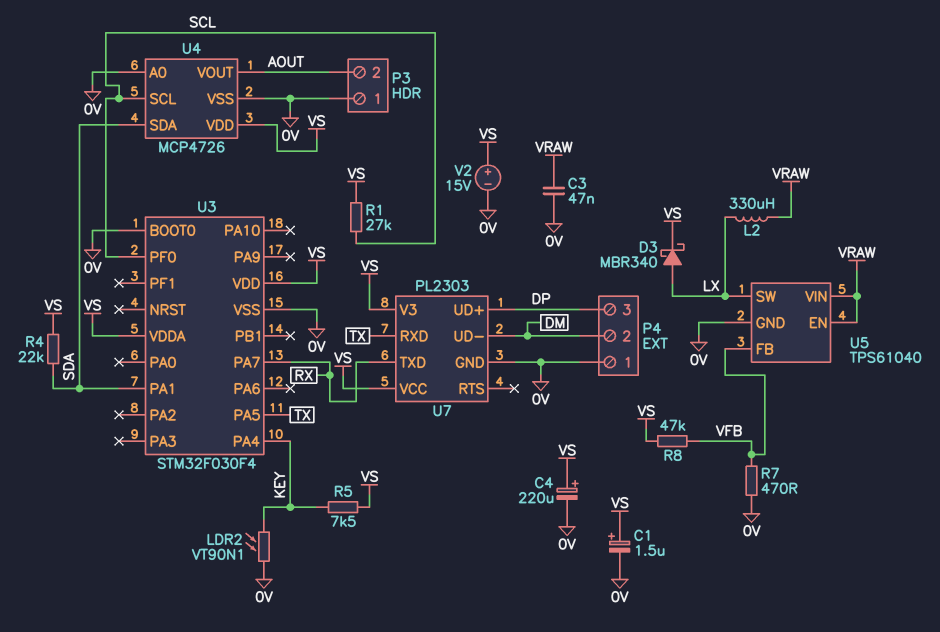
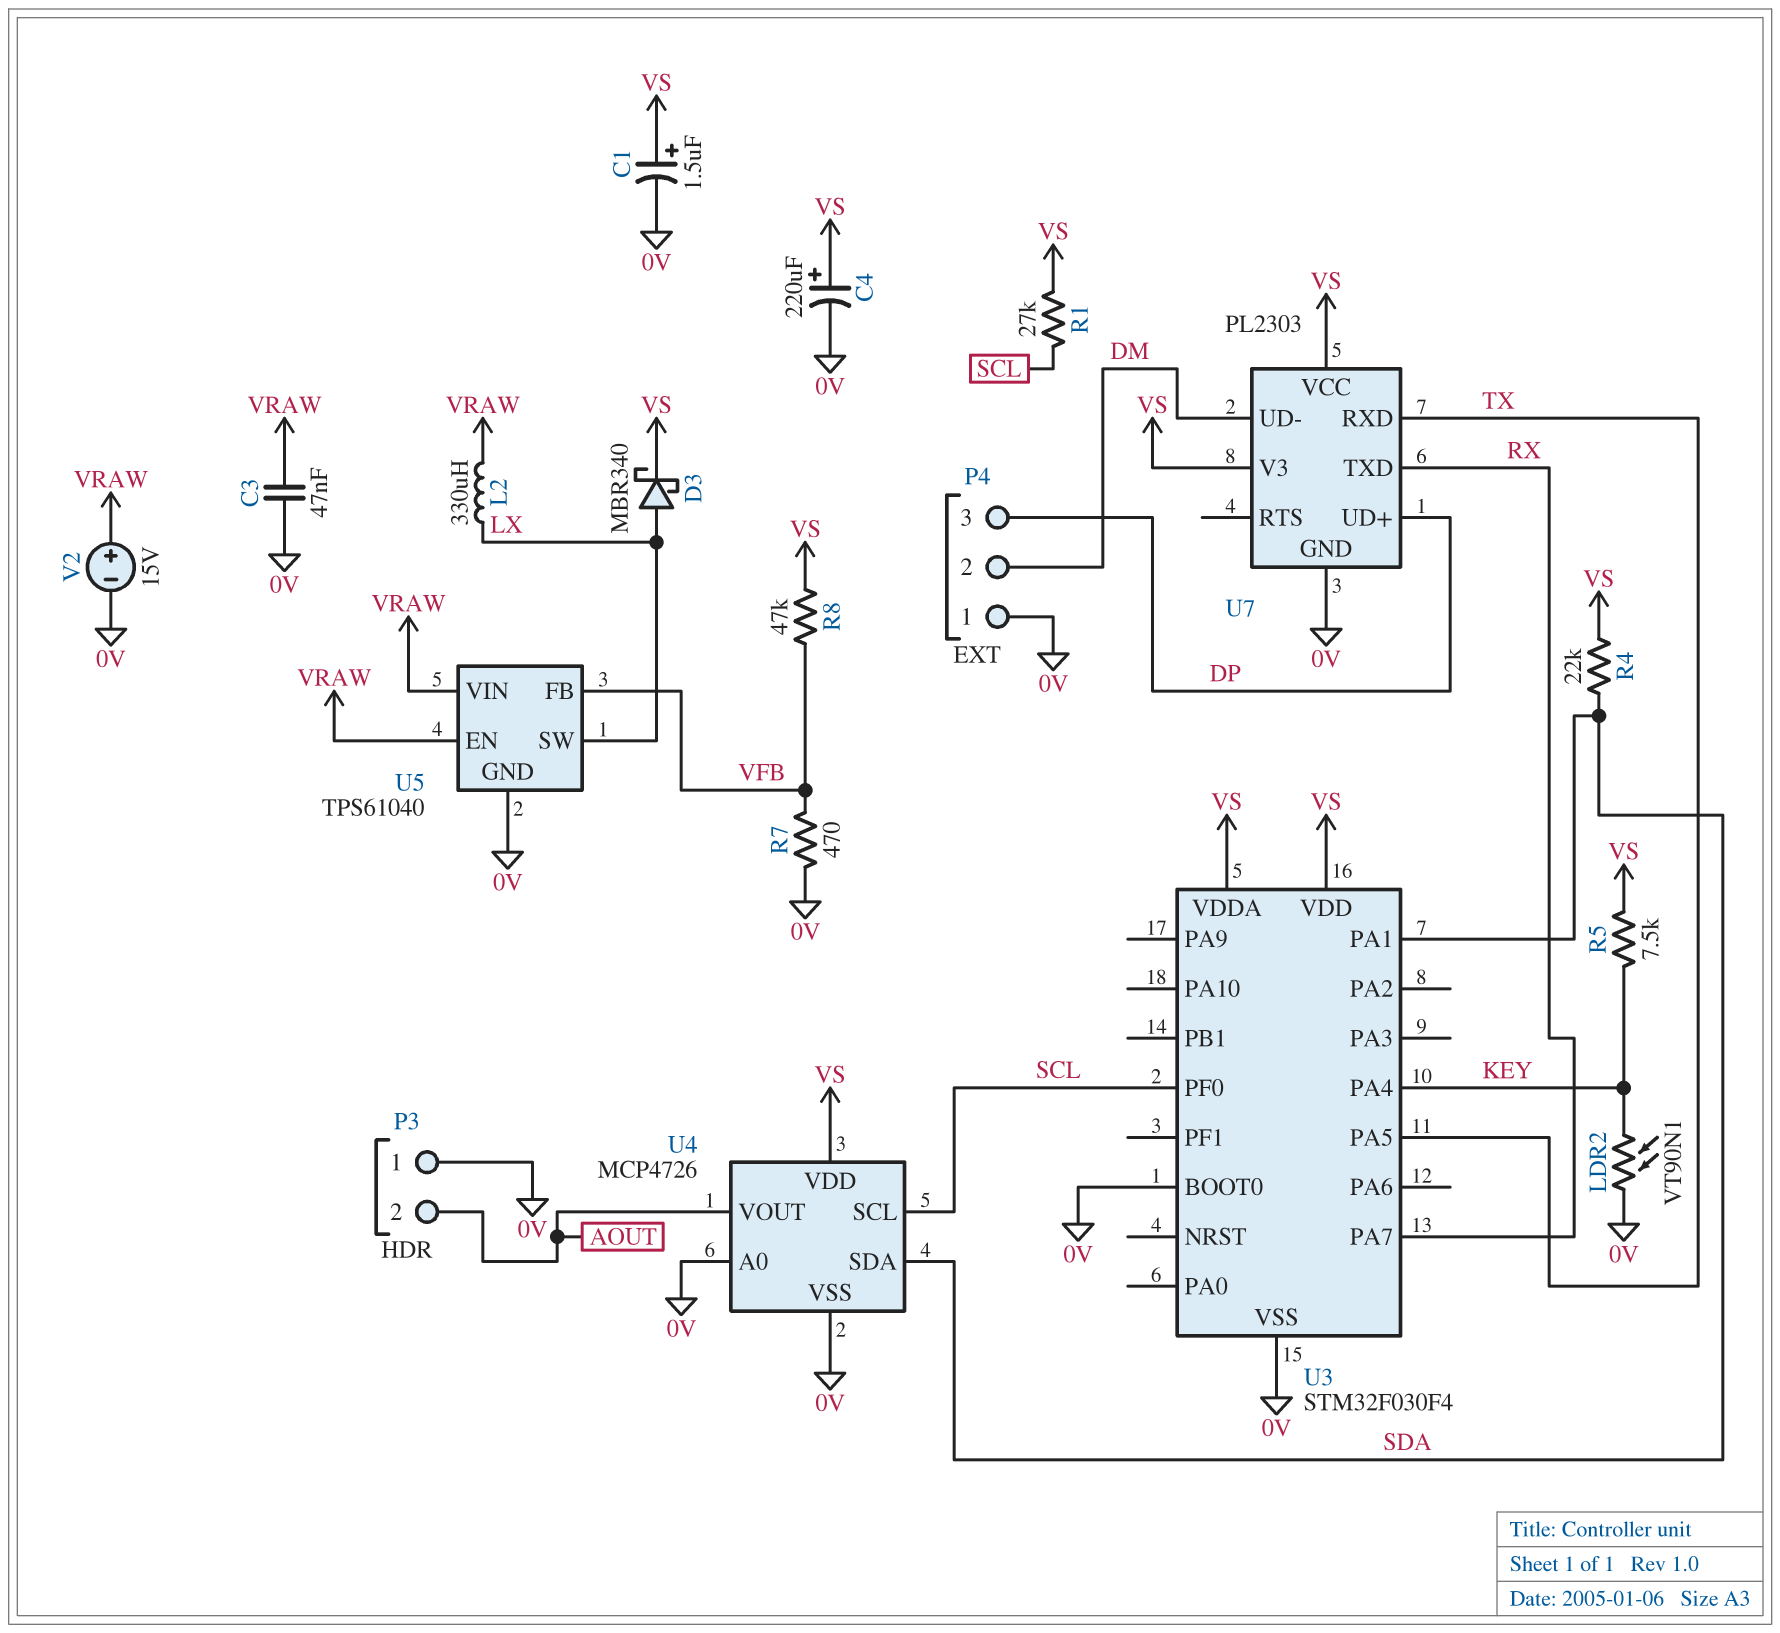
V2: 15V (plus VS, minus 0V) -> 15V (plus VRAW, minus 0V)

